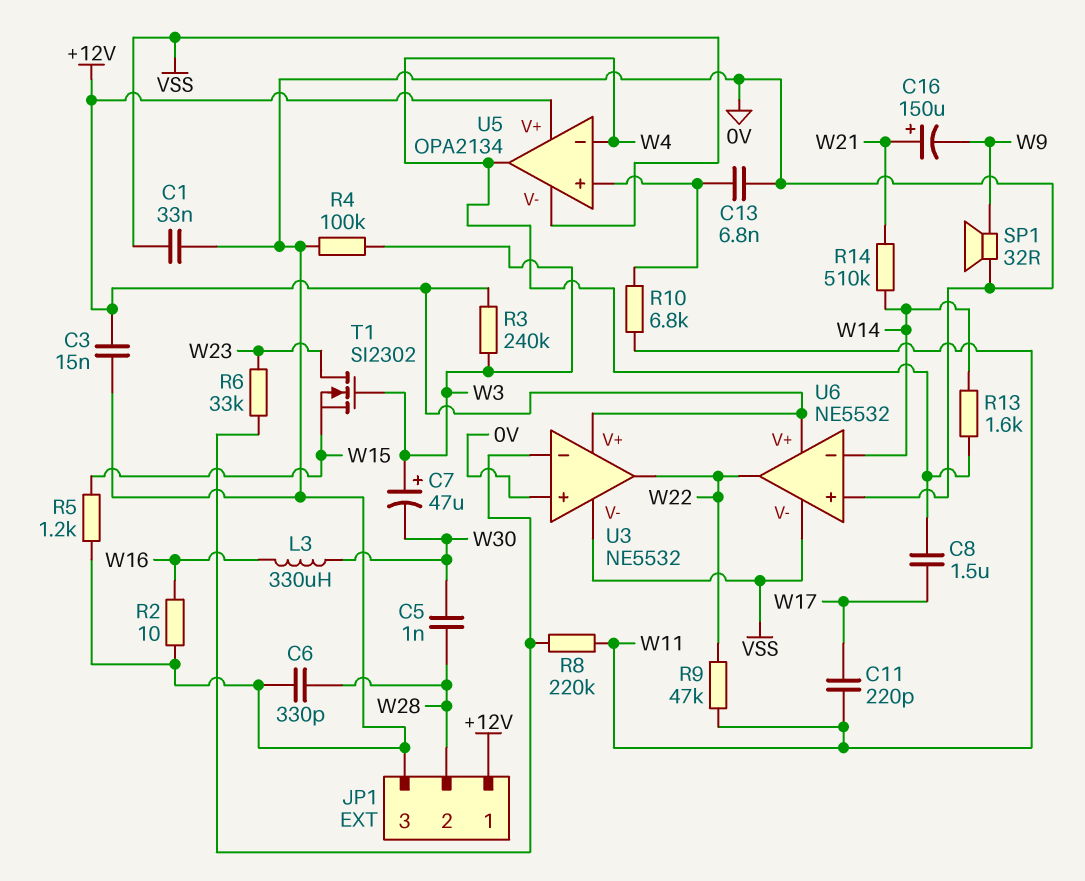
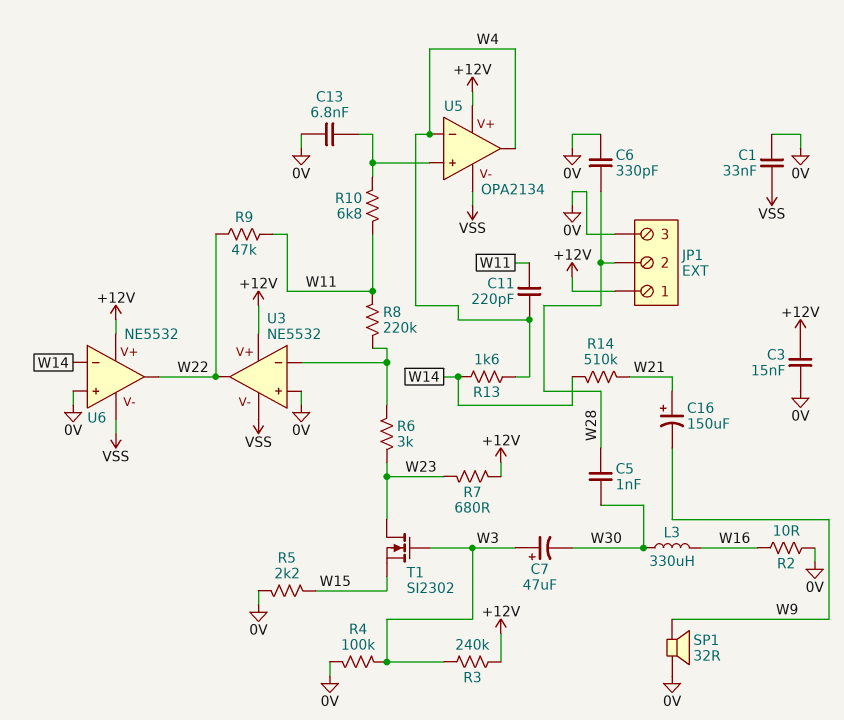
C8: 1.5uF (W4, W17) -> none
C11: 220pF (W11, W17) -> 220pF (W4, W11)
R5: 1.2k (0V, W15) -> 2.2k (0V, W15)
R6: 33k (U3/in-, W23) -> 3k (U3/in-, W23)
R7: none -> 680 (+12V, W23)

